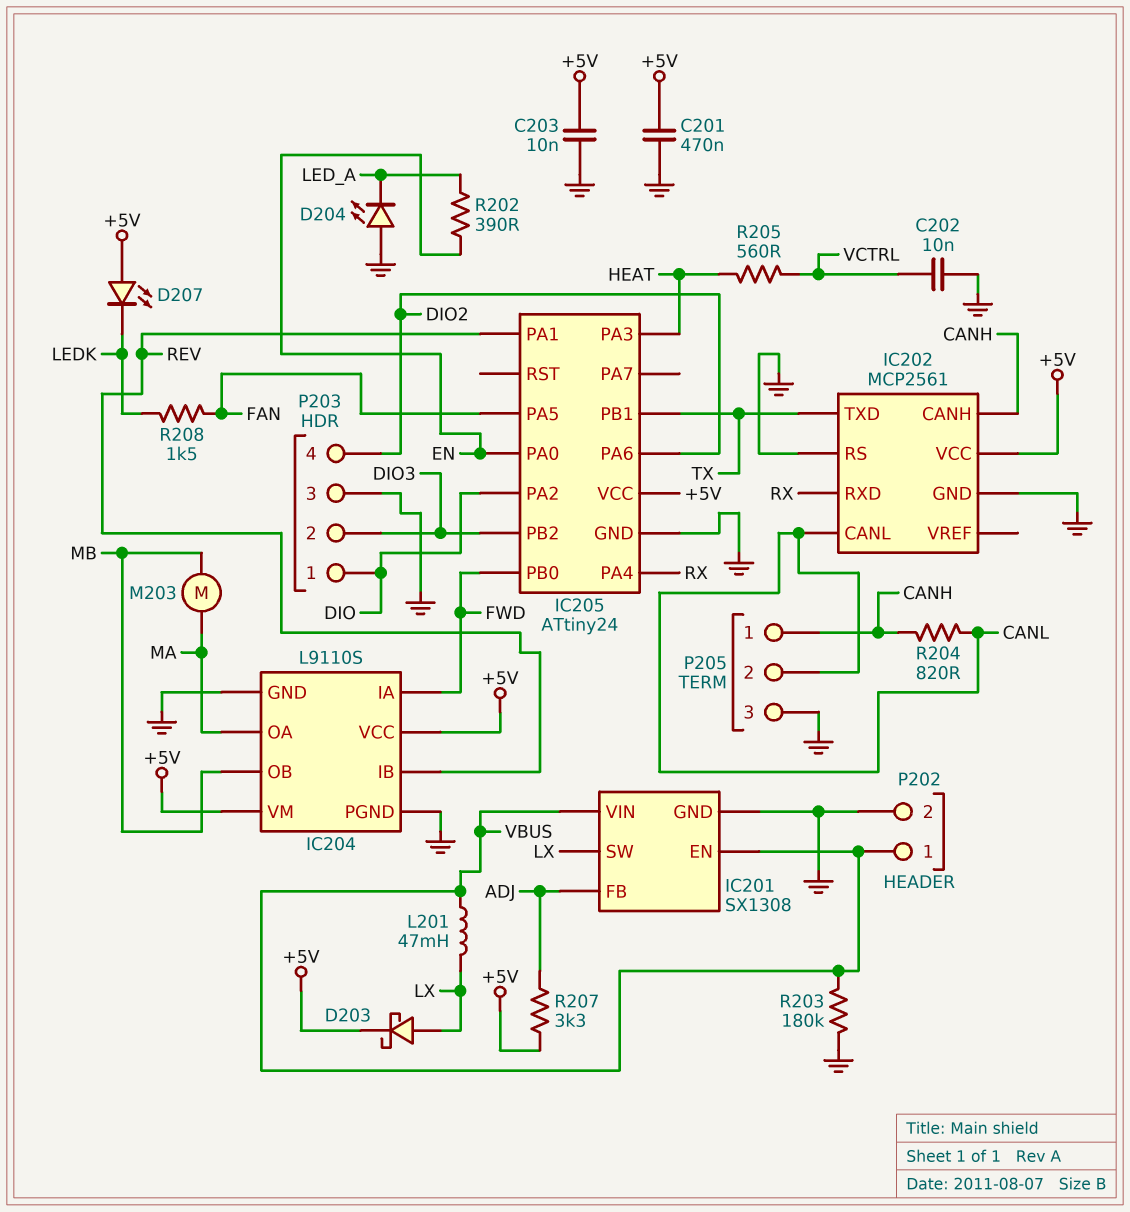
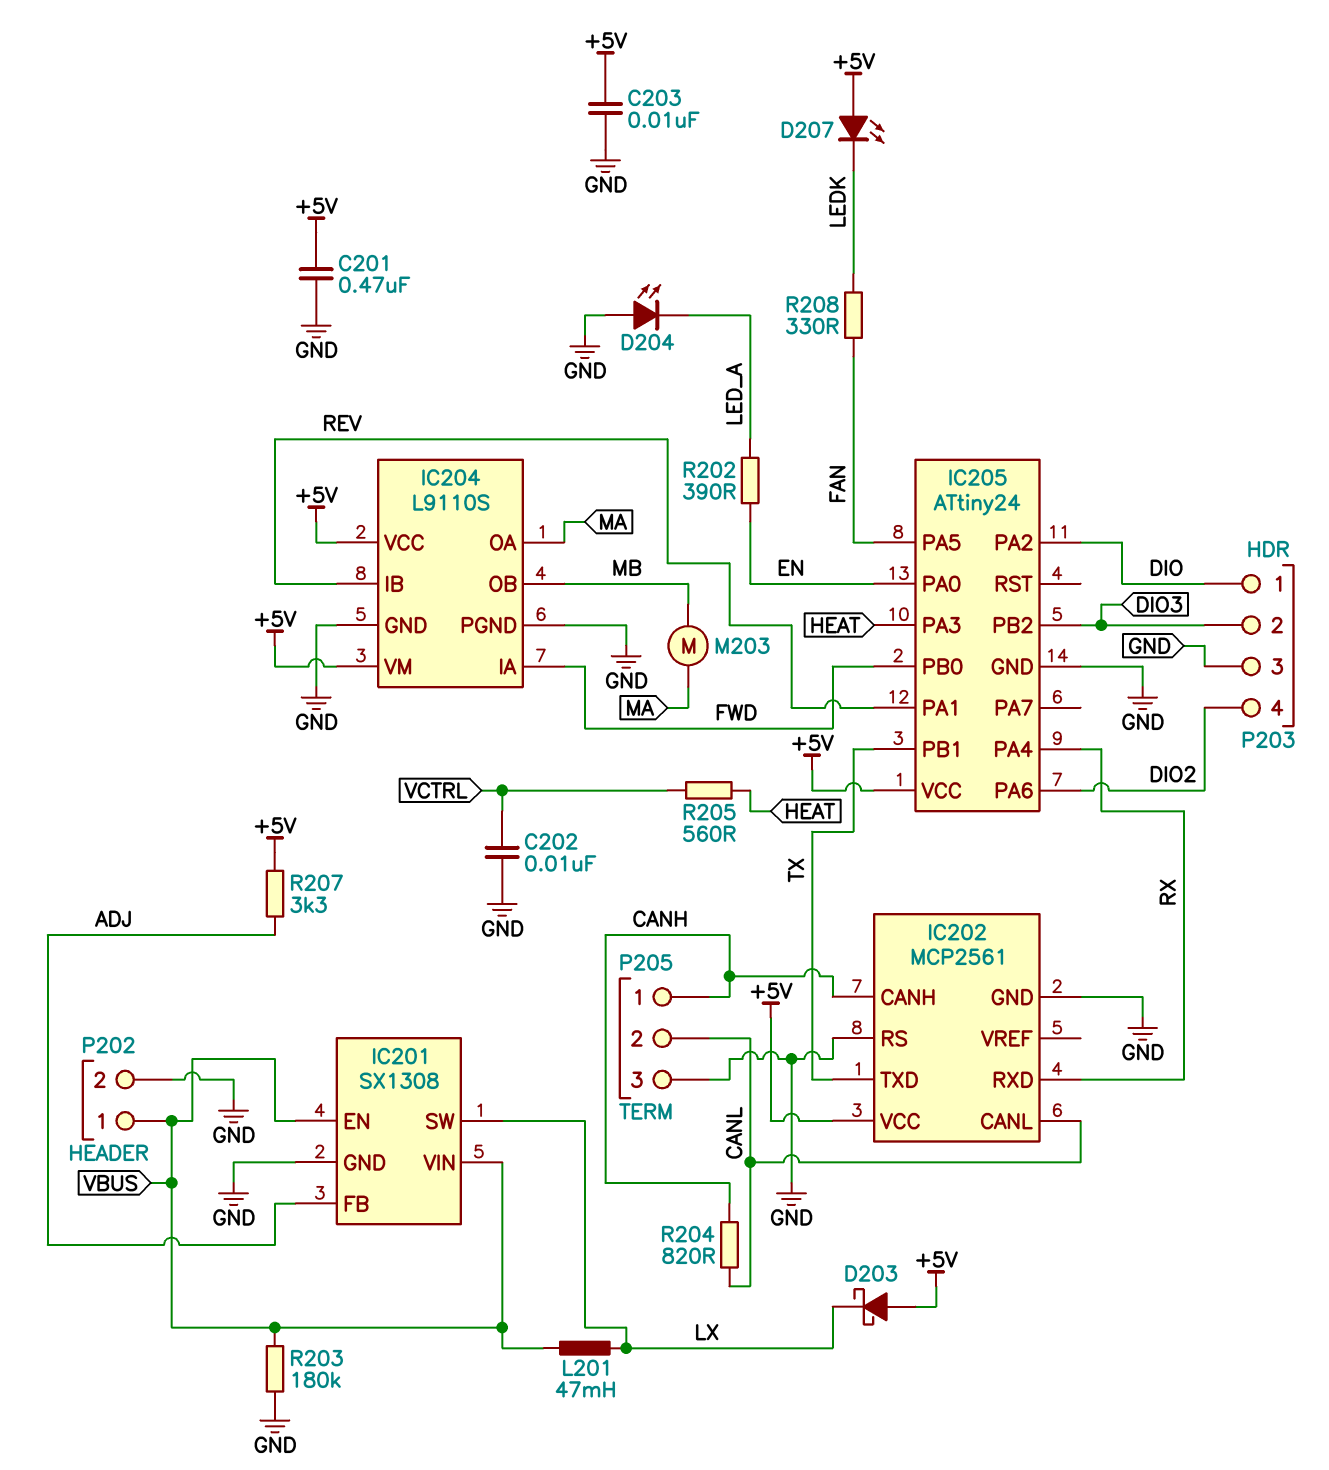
D203: schottky (A LX, K +5V) -> schottky (A +5V, K LX)
R208: 1.5k (FAN, LEDK) -> 330 (FAN, LEDK)

